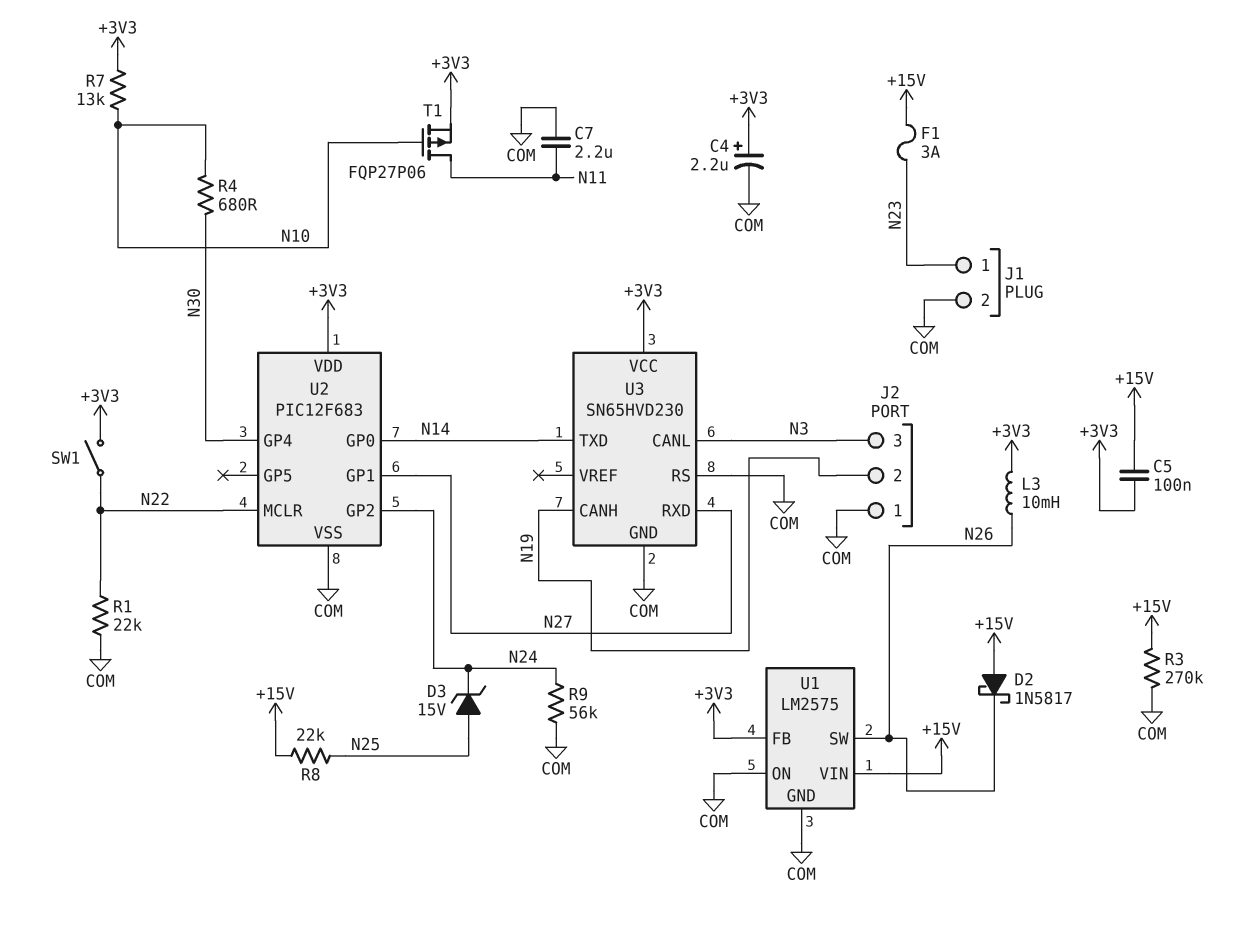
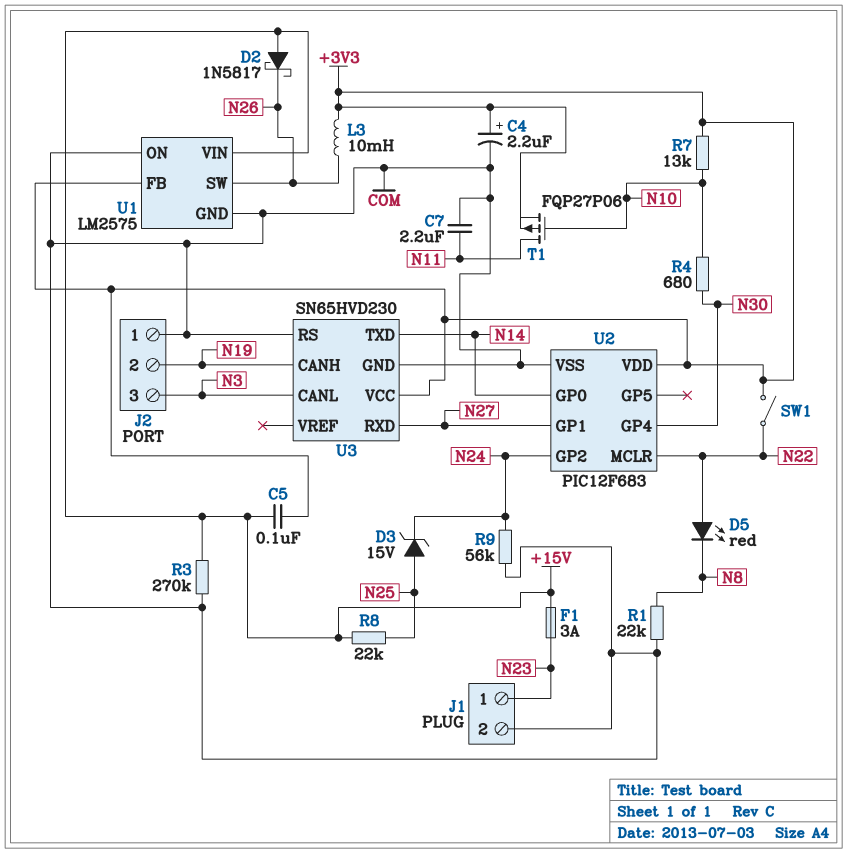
D5: none -> LED red (A N22, K N8)
R1: 22k (COM, N22) -> 22k (COM, N8)

